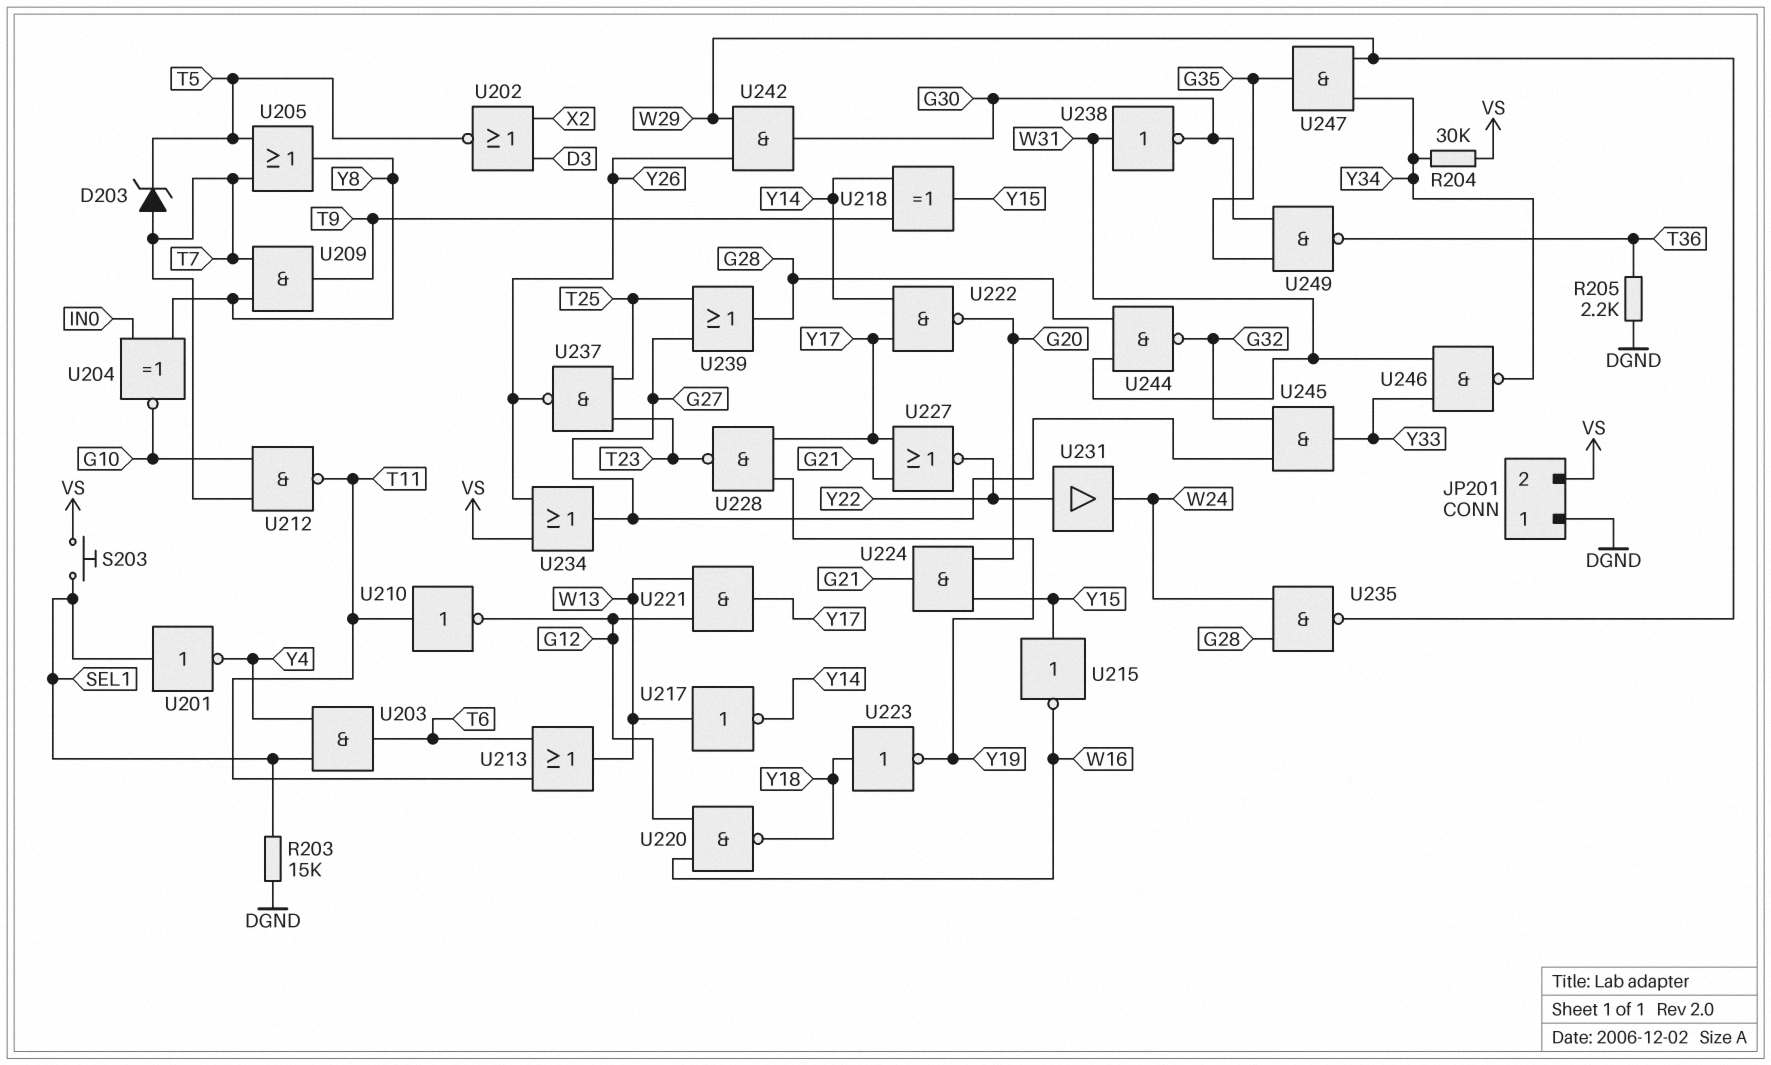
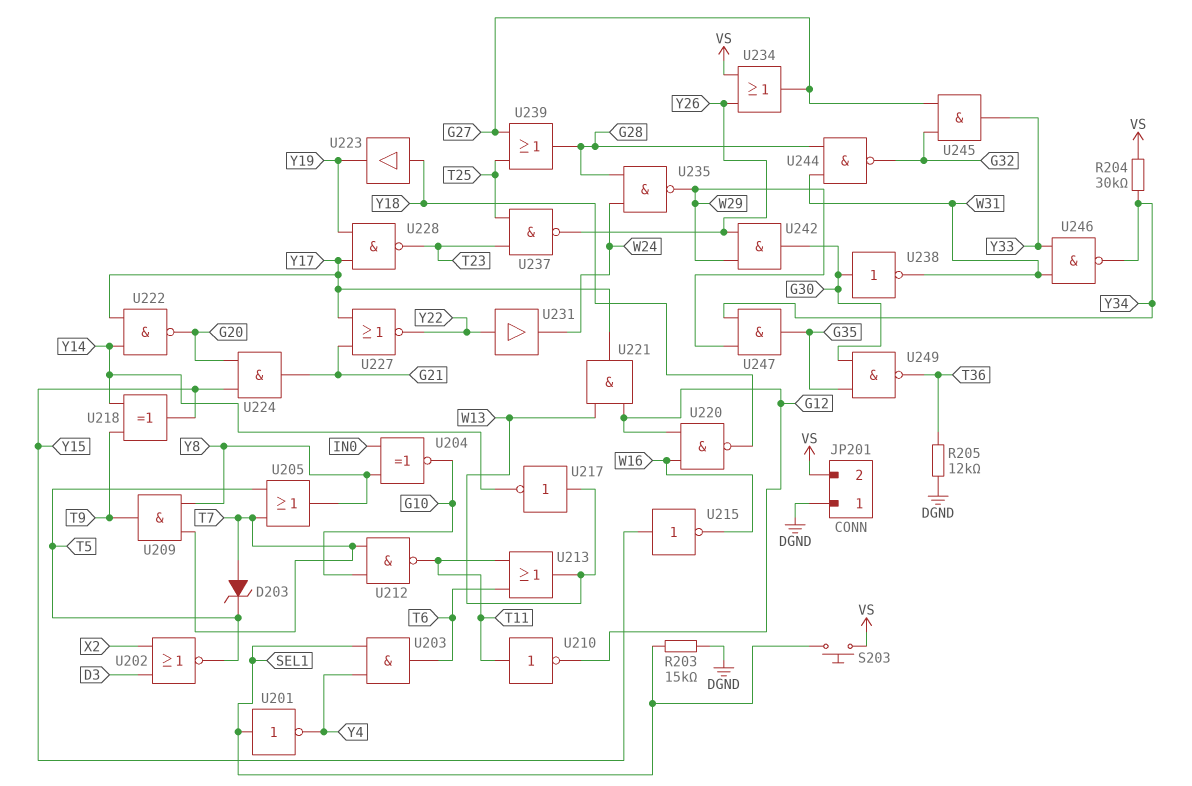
R205: 2.2k (DGND, T36) -> 12k (DGND, T36)
U223: NOT (in Y18, out Y19) -> buffer (in Y18, out Y19)
U238: NOT (in W31, out G30) -> NOT (in G30, out W31)

